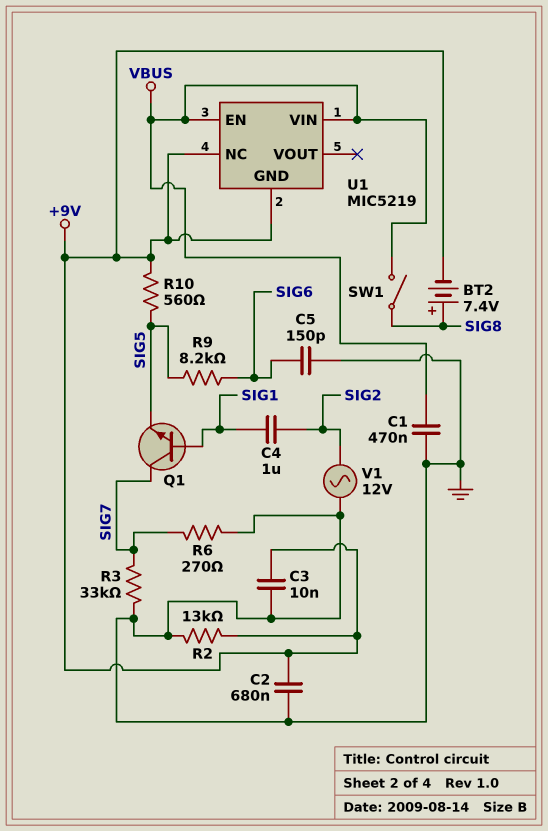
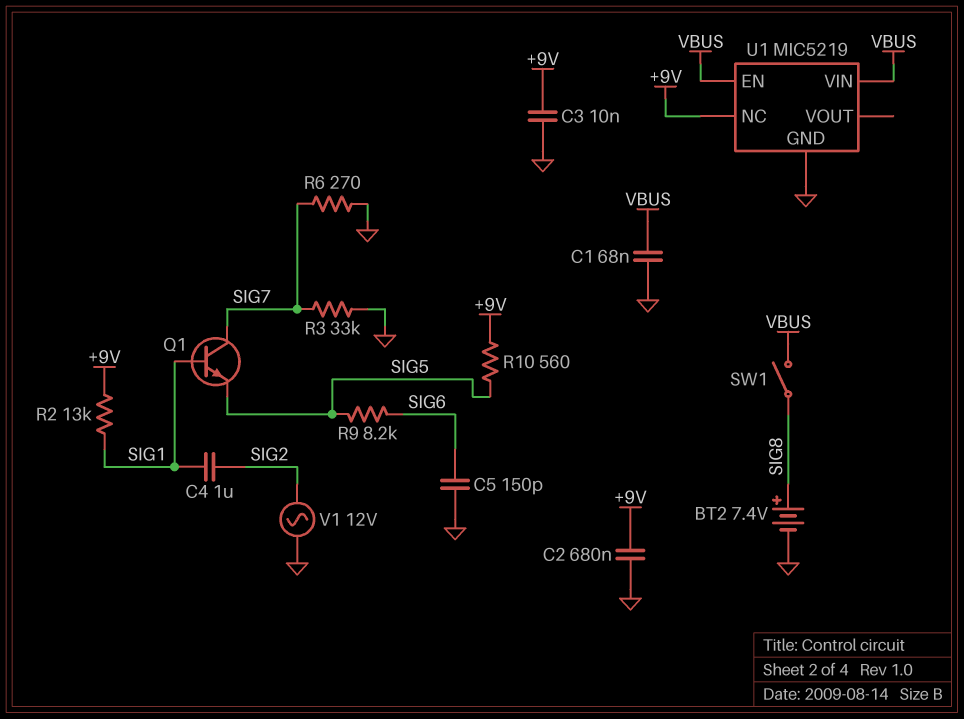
BT2: 7.4V (plus SIG8, minus +9V) -> 7.4V (plus SIG8, minus GND)
C1: 470nF (GND, VBUS) -> 68nF (GND, VBUS)
R2: 13k (+9V, GND) -> 13k (+9V, SIG1)
U1 pin GND: +9V -> GND

